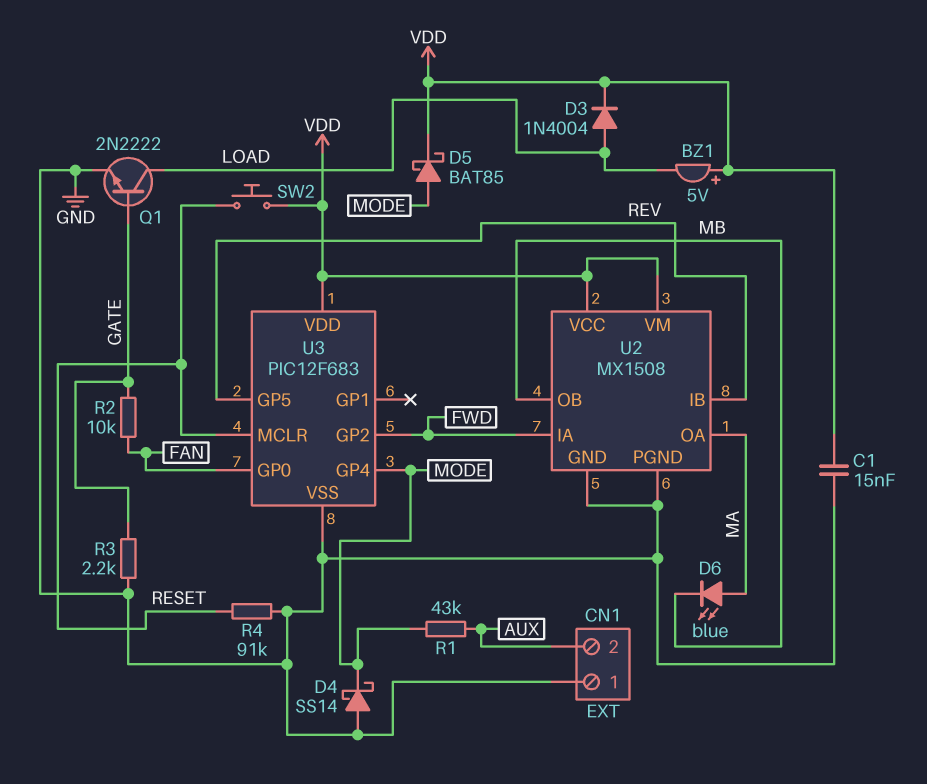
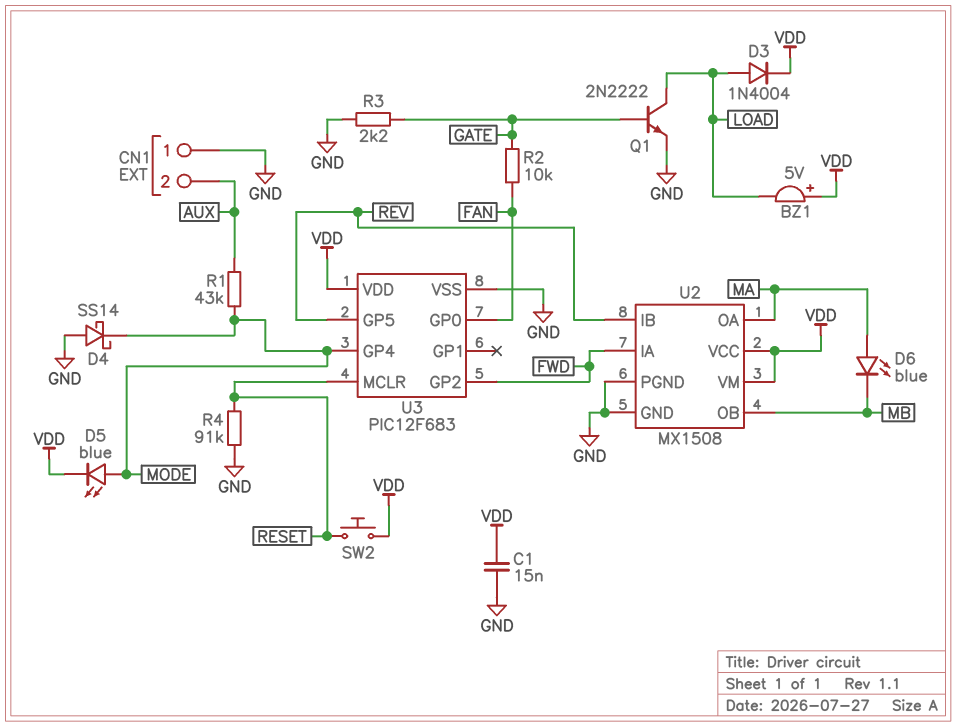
D5: schottky BAT85 (A MODE, K VDD) -> LED blue (A MODE, K VDD)

